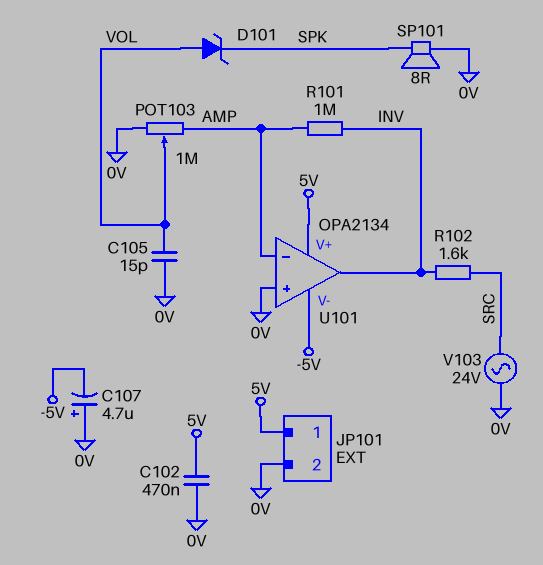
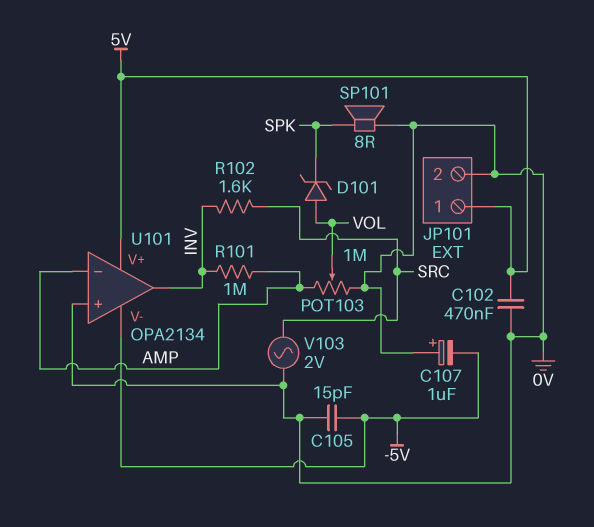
C105: 15pF (0V, VOL) -> 15pF (-5V, 0V)
C107: 4.7uF (plus 0V, minus -5V) -> 1uF (plus 0V, minus -5V)
V103: AC 24V (0V, SRC) -> AC 2V (0V, SRC)

